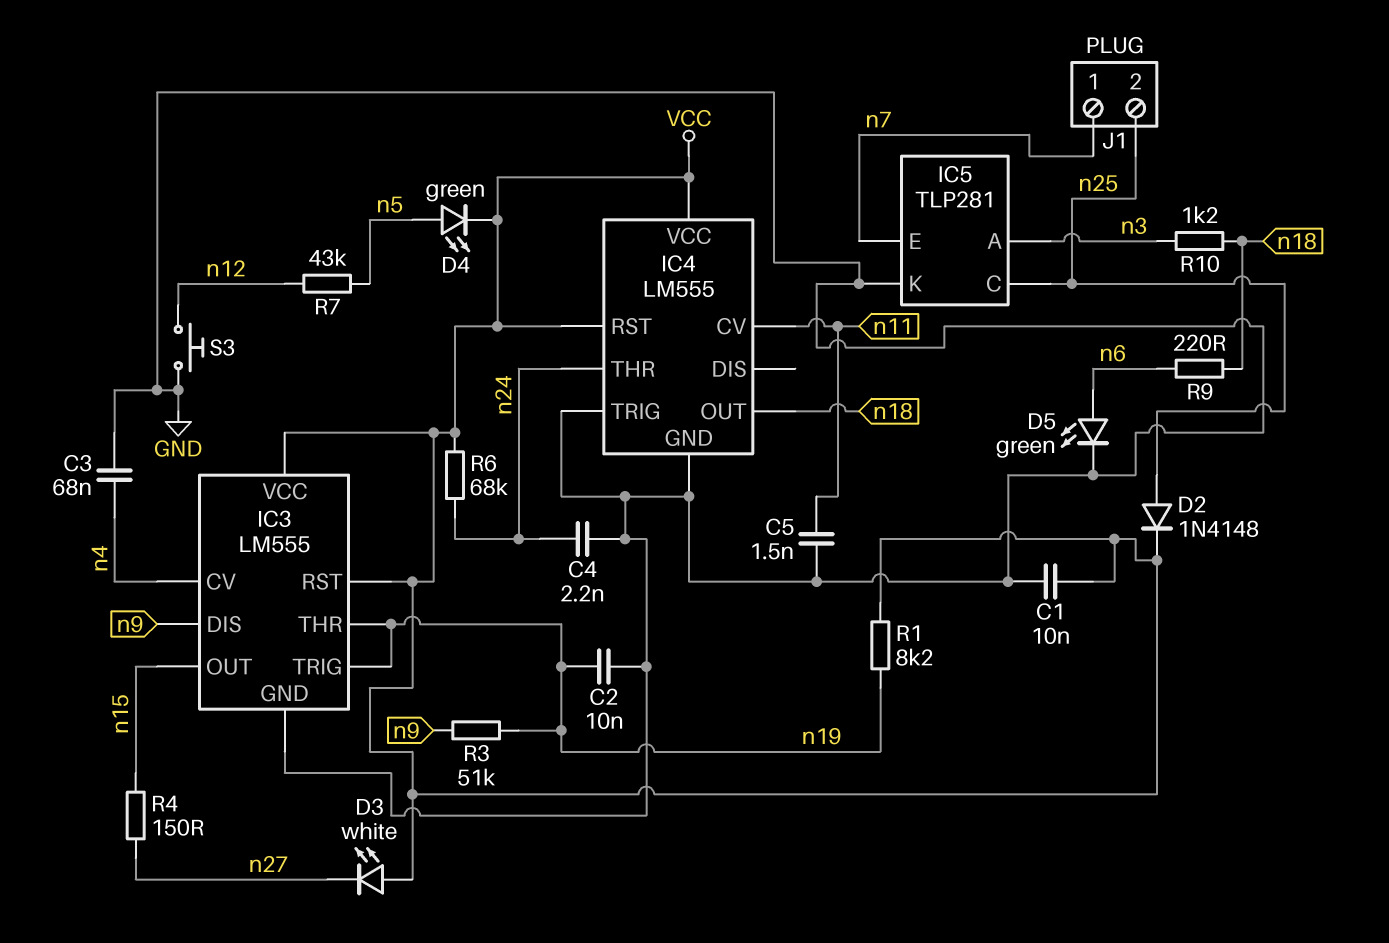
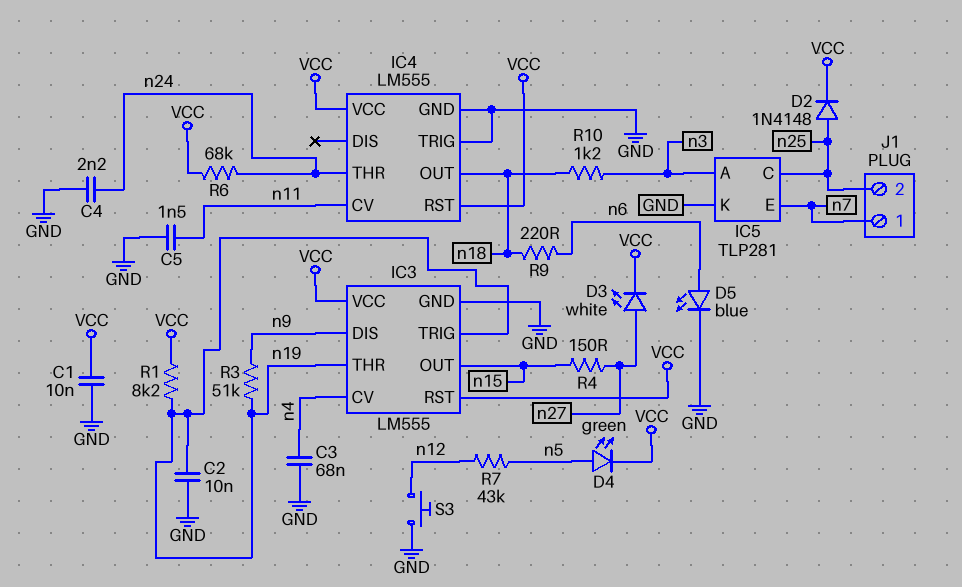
D3: LED white (A VCC, K n27) -> LED white (A n27, K VCC)
D5: LED green (A n6, K GND) -> LED blue (A n6, K GND)

